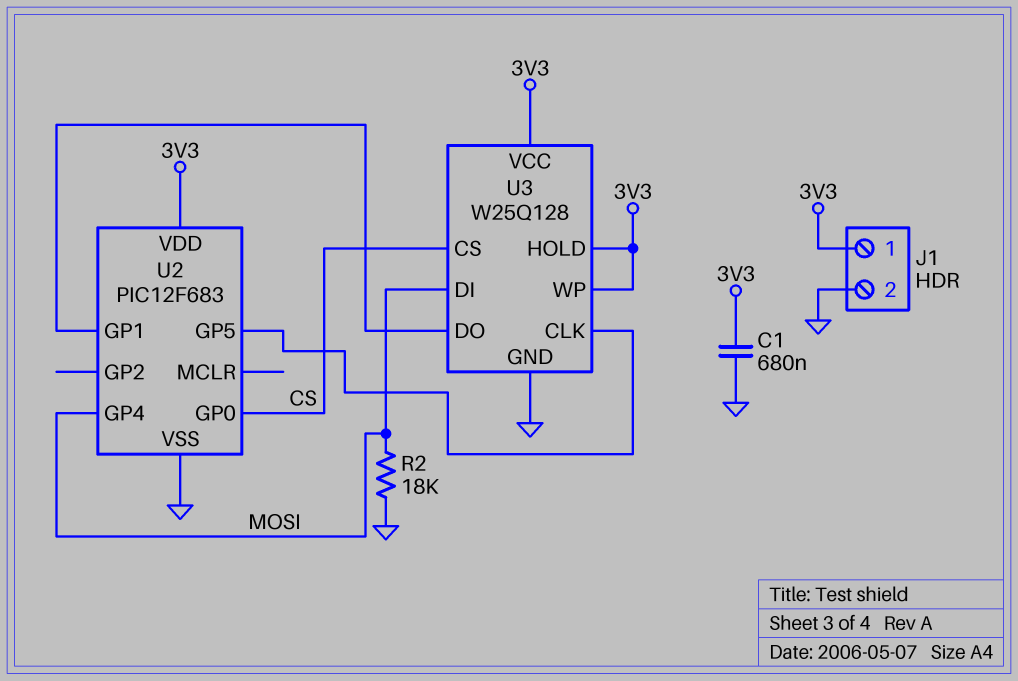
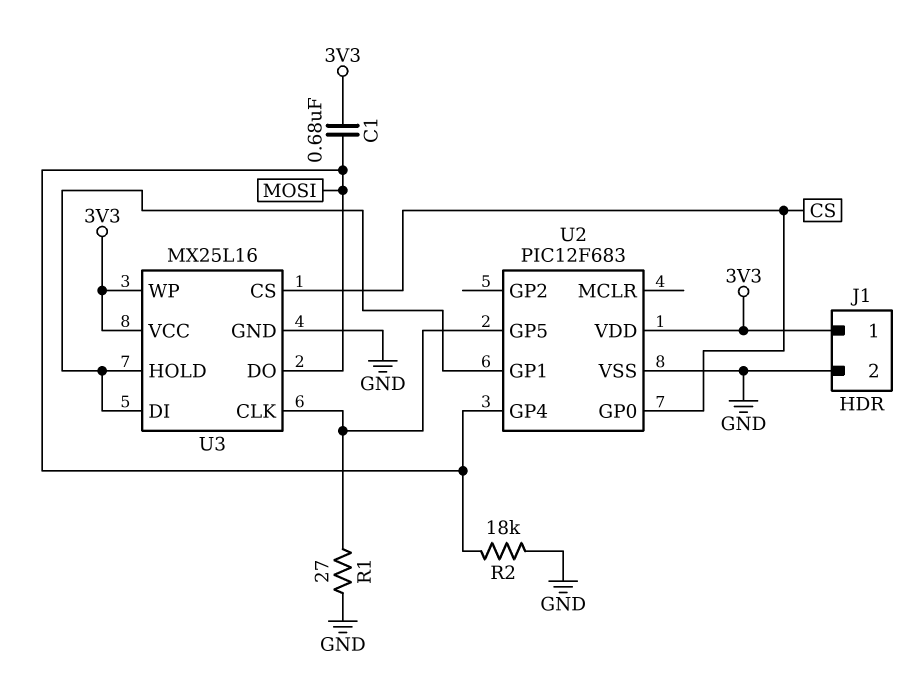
C1: 680nF (3V3, GND) -> 680nF (3V3, MOSI)
R1: none -> 27 (GND, U2/GP5)
U3: W25Q128 -> MX25L16
U3 pin DI: MOSI -> U2/GP1
U3 pin DO: U2/GP1 -> MOSI
U3 pin HOLD: 3V3 -> U2/GP1

